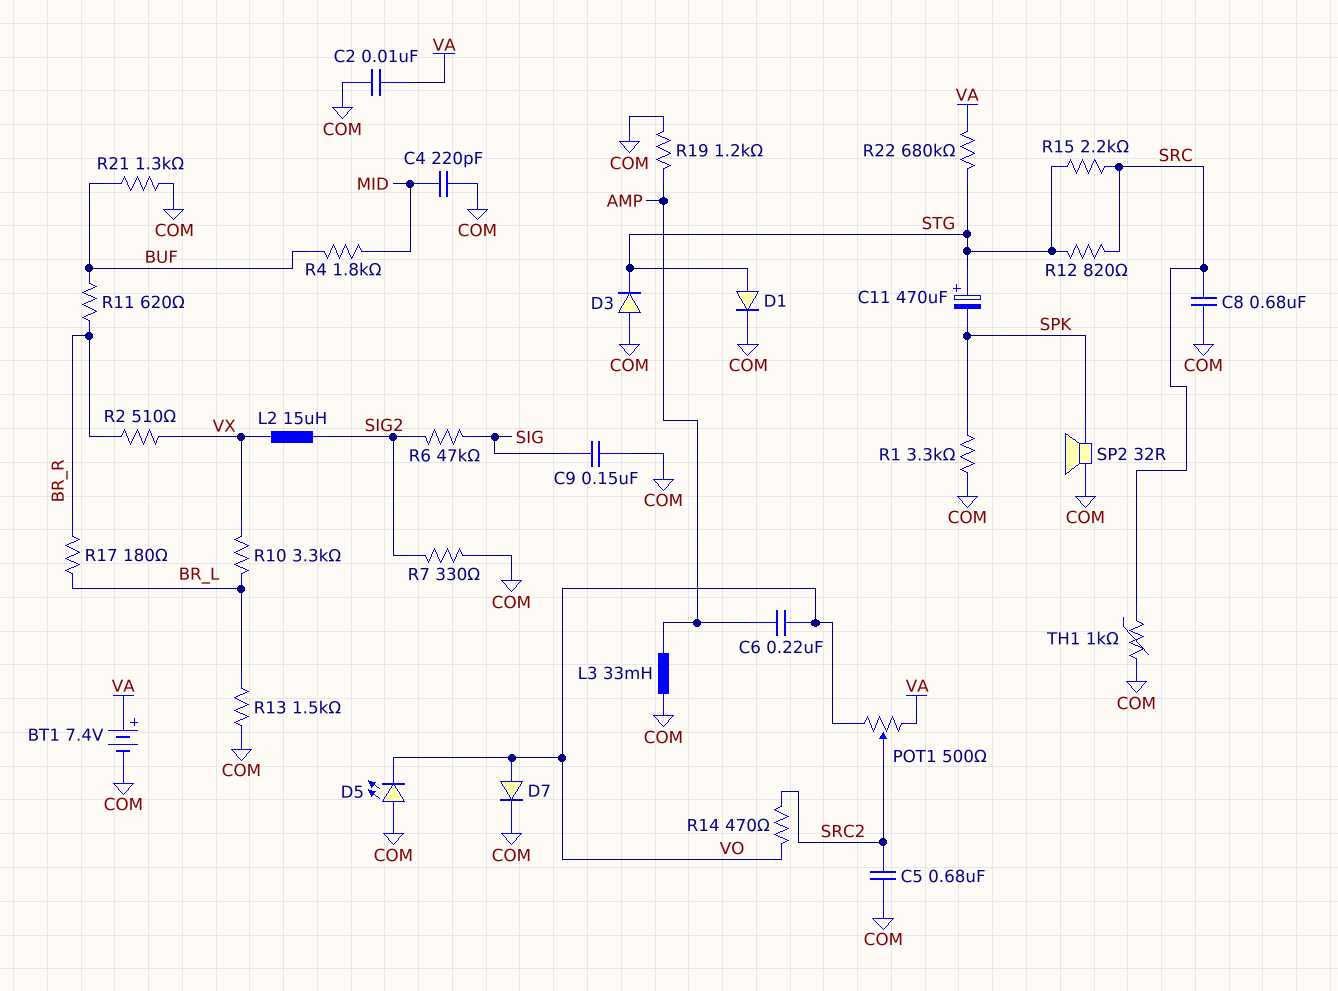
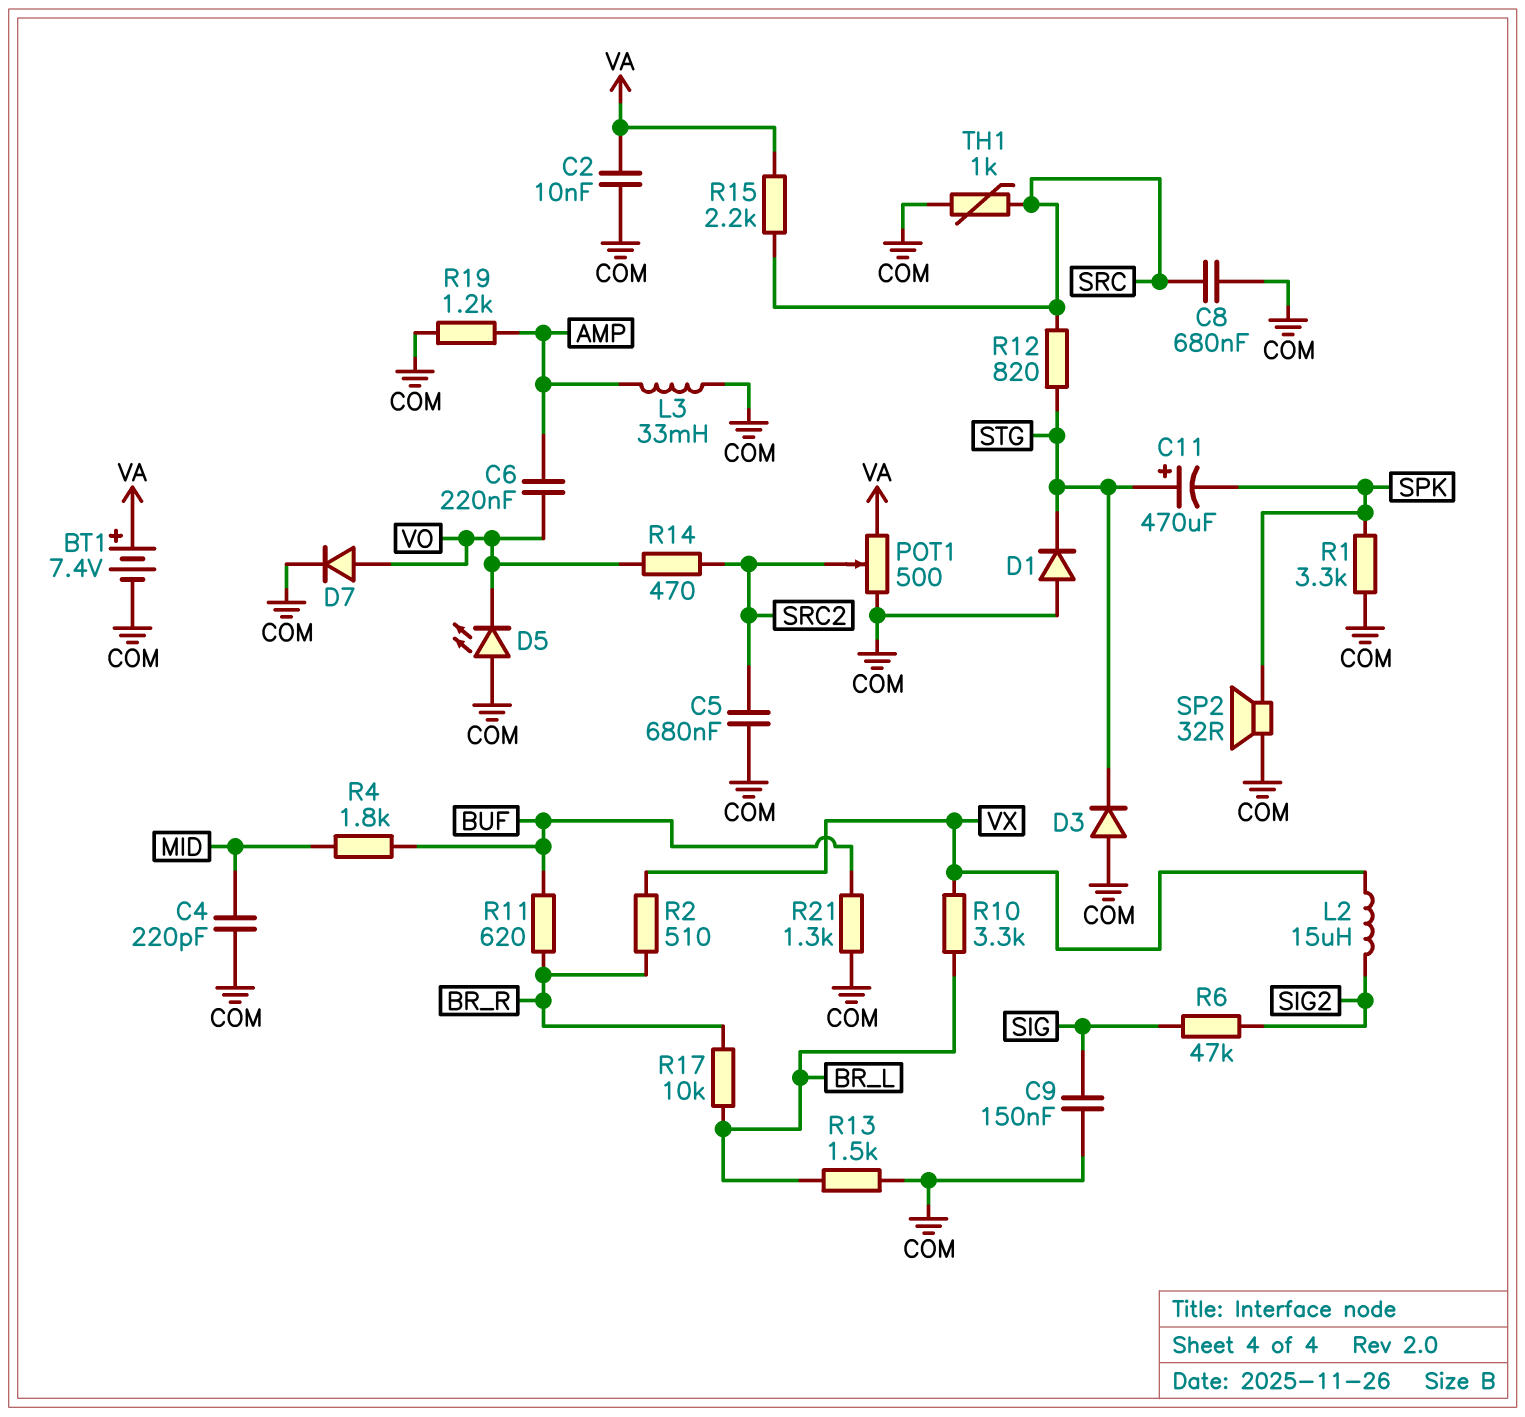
D1: diode (A STG, K COM) -> diode (A COM, K STG)
POT1: 500 (VA, VO, wiper SRC2) -> 500 (COM, VA, wiper SRC2)
R7: 330 (COM, SIG2) -> none
R15: 2.2k (SRC, STG) -> 2.2k (SRC, VA)
R17: 180 (BR_L, BR_R) -> 10k (BR_L, BR_R)
R22: 680k (STG, VA) -> none

